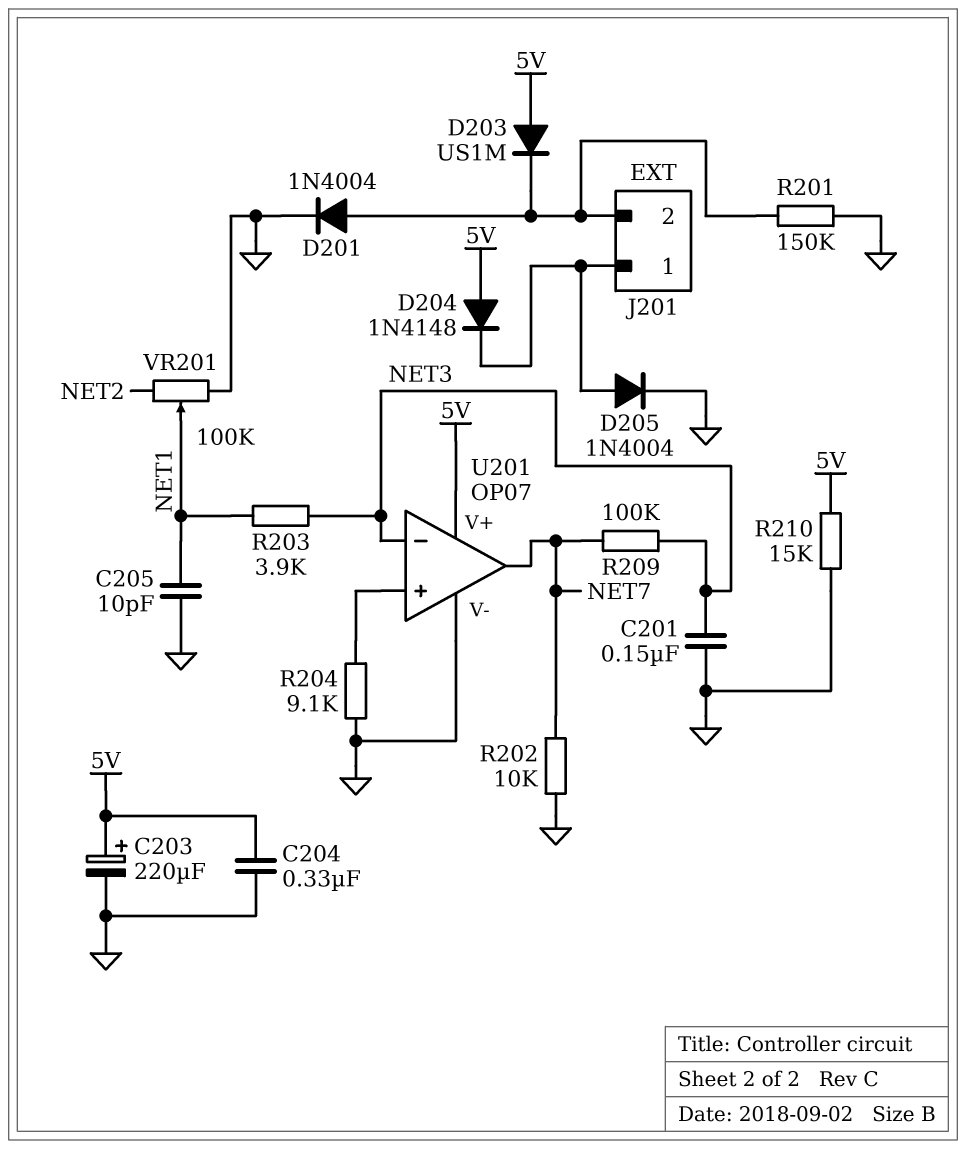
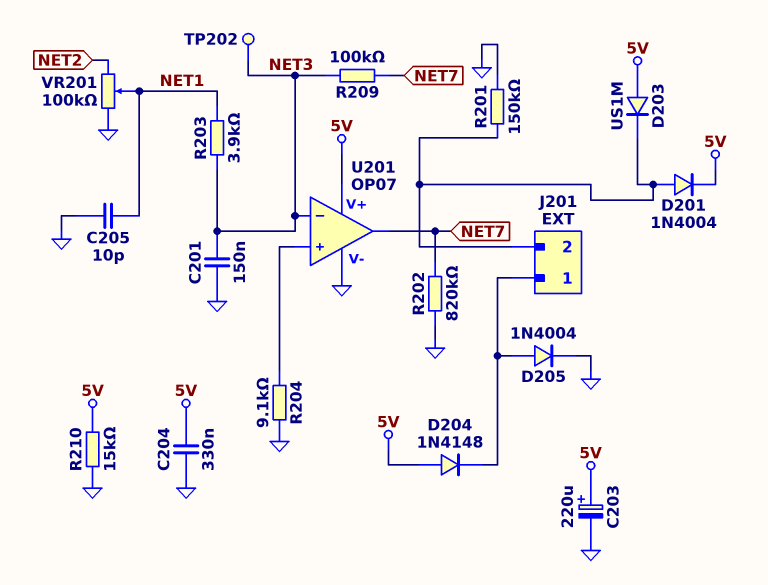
D201: diode 1N4004 (A J201/2, K GND) -> diode 1N4004 (A J201/2, K 5V)
R202: 10k (GND, NET7) -> 820k (GND, NET7)
TP202: none -> test point (NET3)

